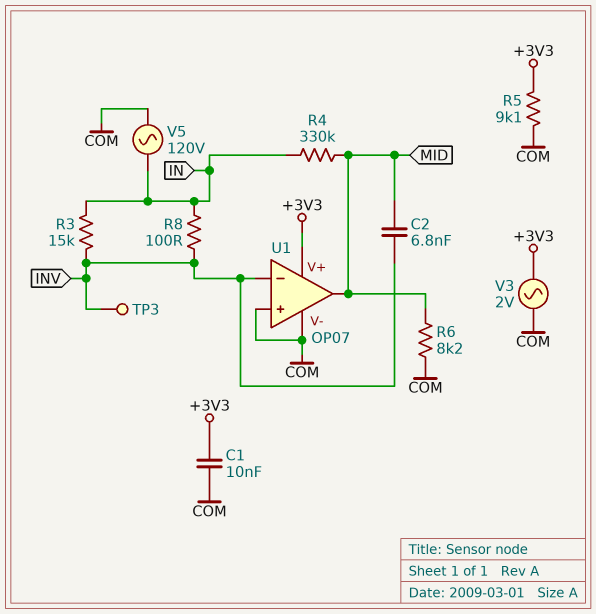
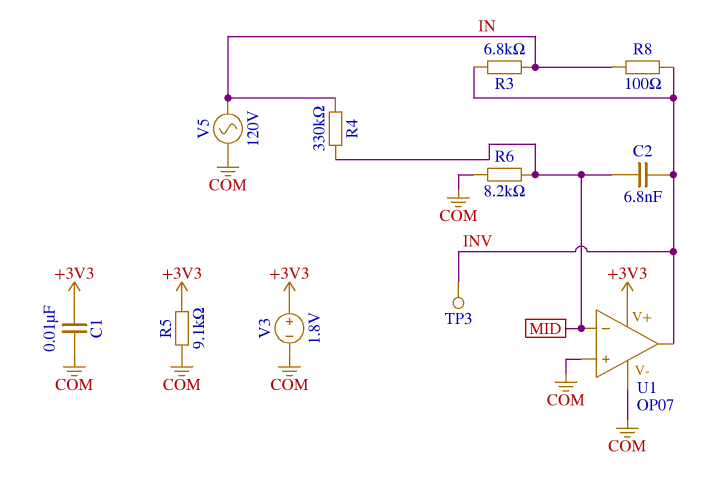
R3: 15k (IN, INV) -> 6.8k (IN, INV)
U1 pin in-: INV -> MID
U1 pin out: MID -> INV
V3: AC 2V (+3V3, COM) -> 1.8V (plus +3V3, minus COM)

